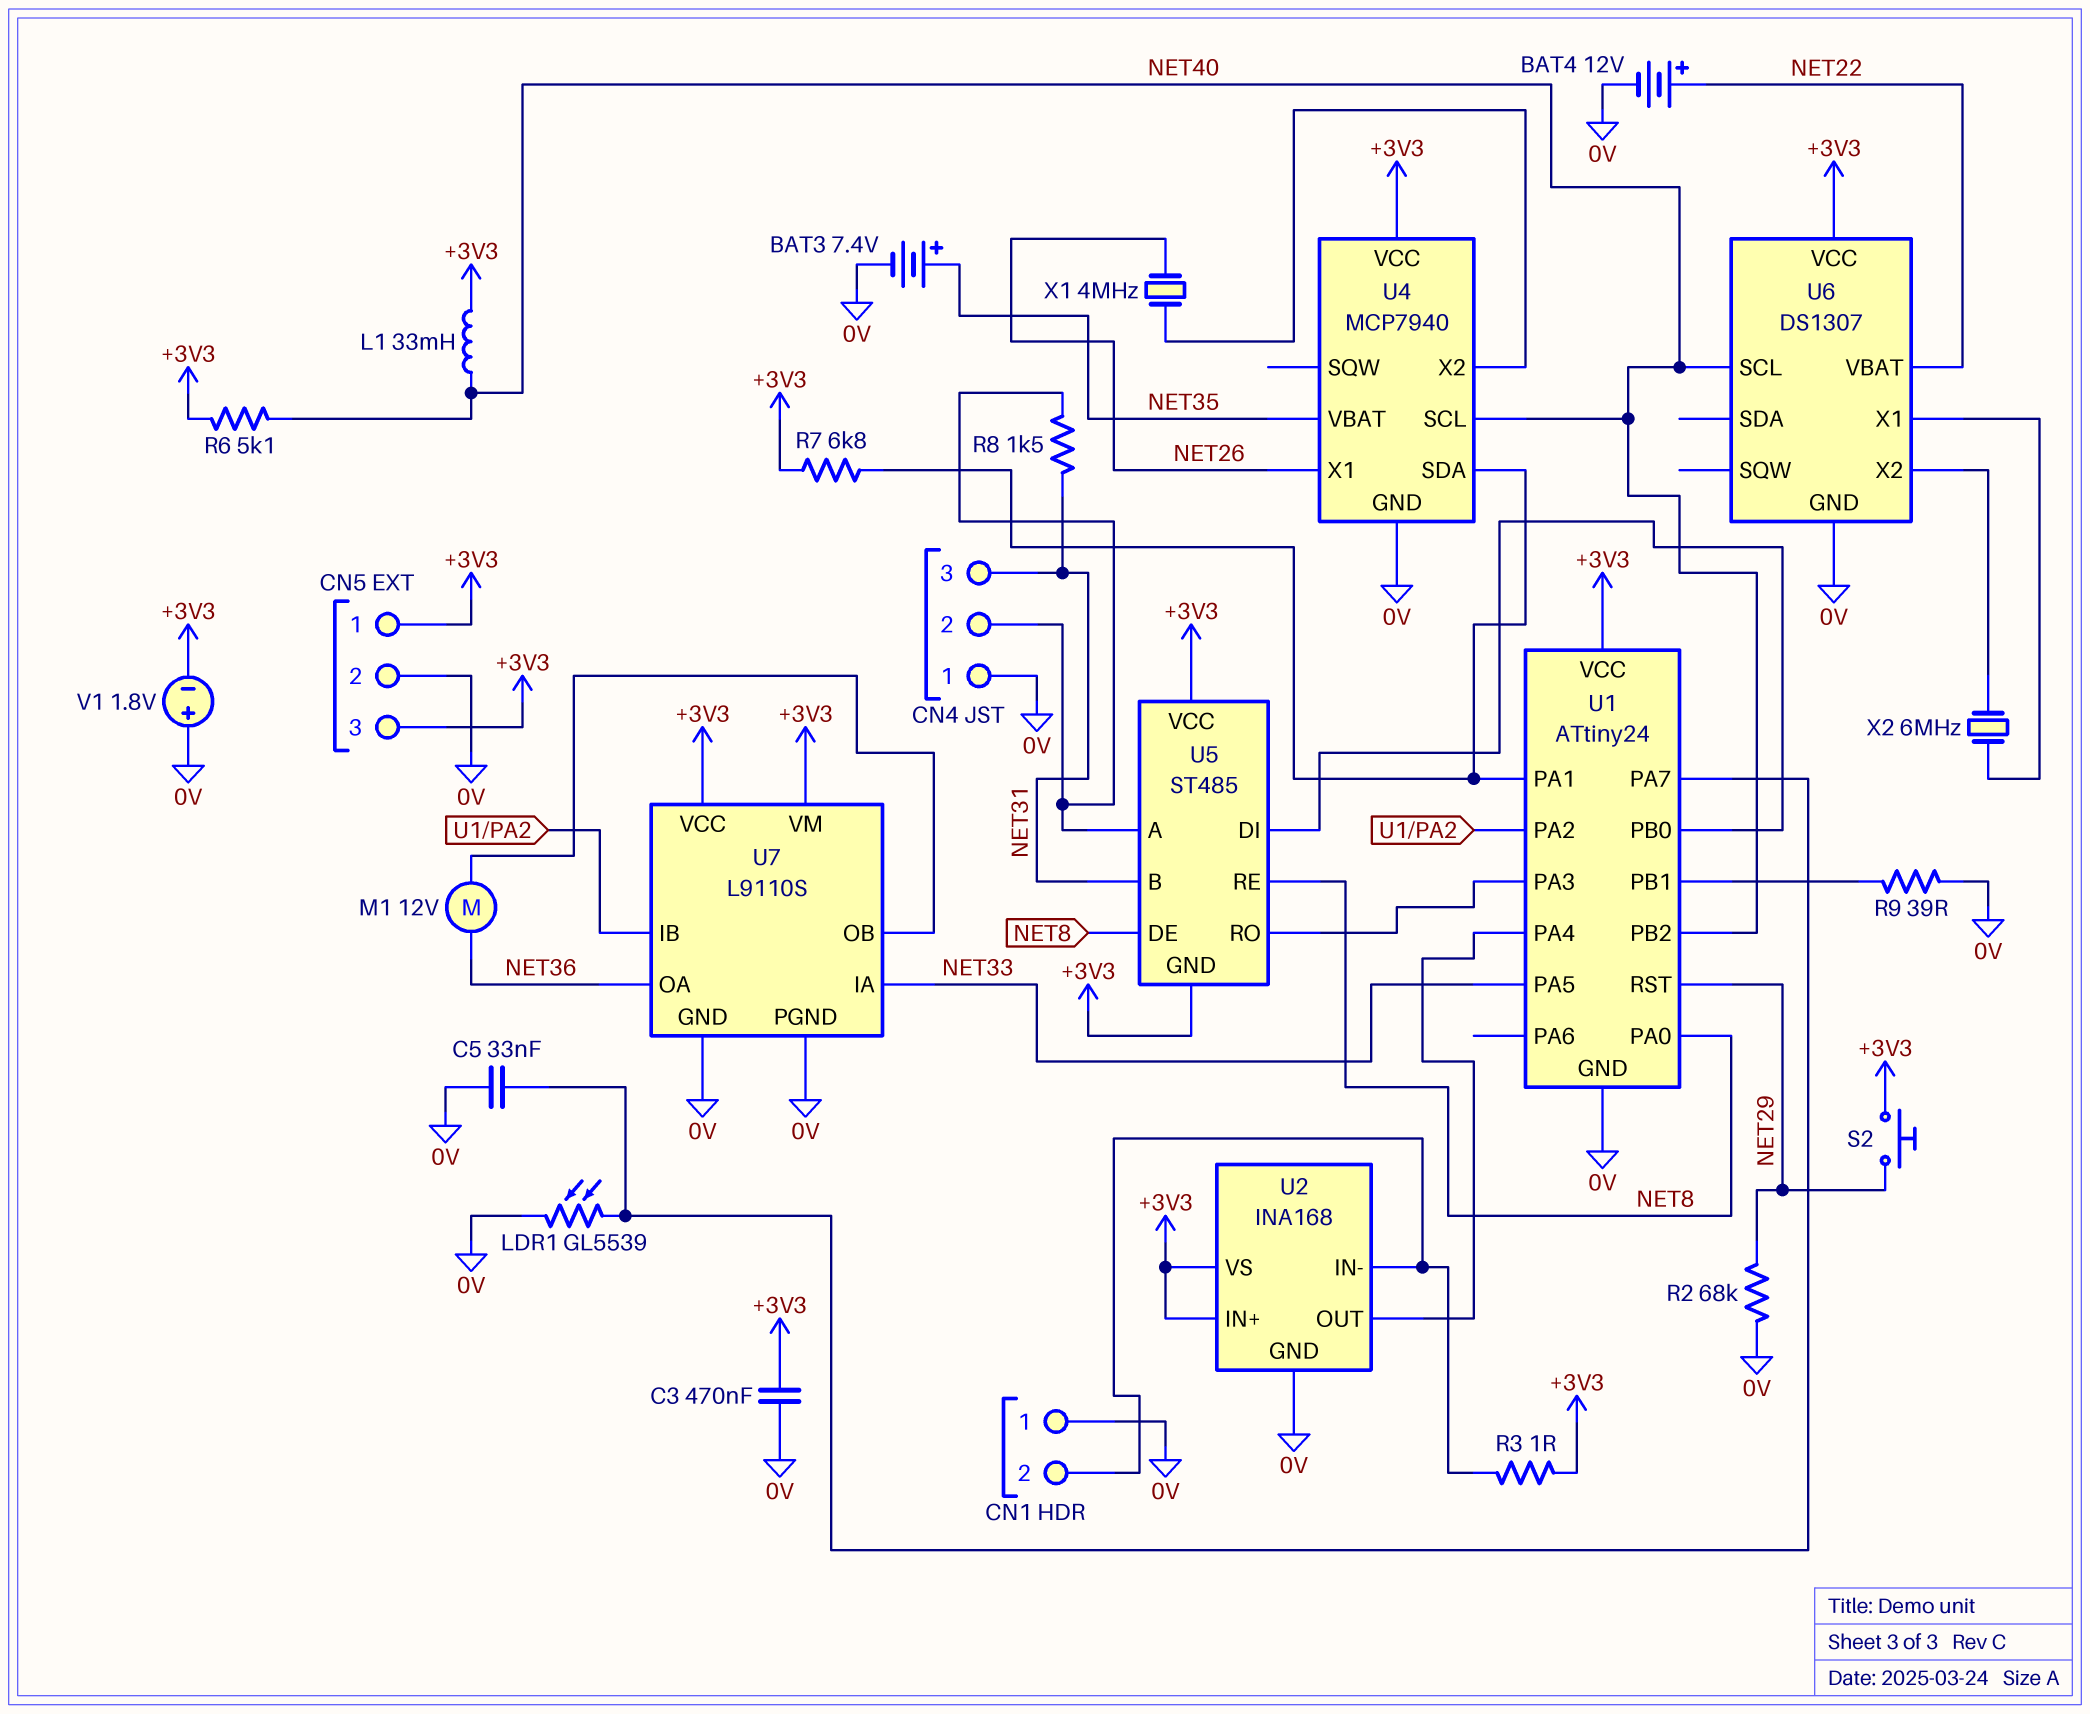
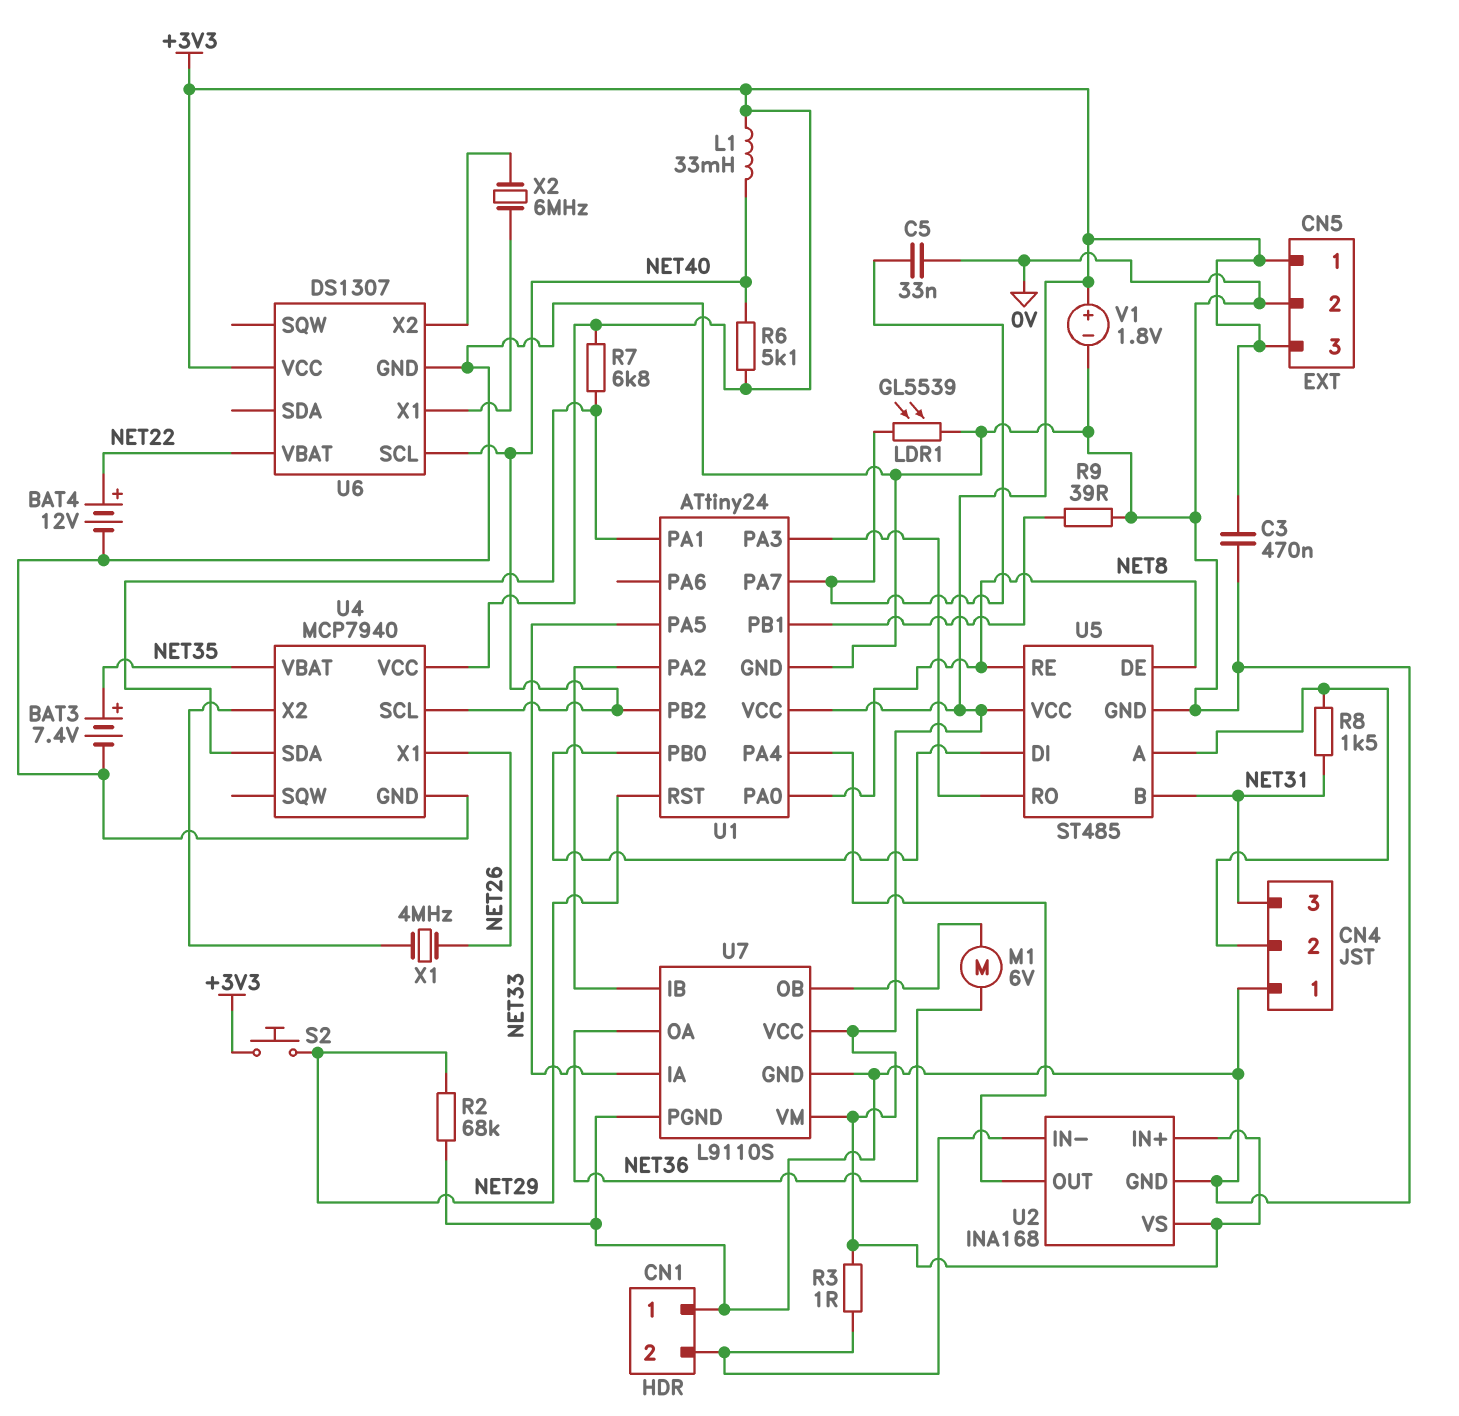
M1: motor 12V (NET36, U7/OB) -> motor 6V (NET36, U7/OB)
U5 pin GND: +3V3 -> 0V
V1: 1.8V (plus 0V, minus +3V3) -> 1.8V (plus +3V3, minus 0V)

